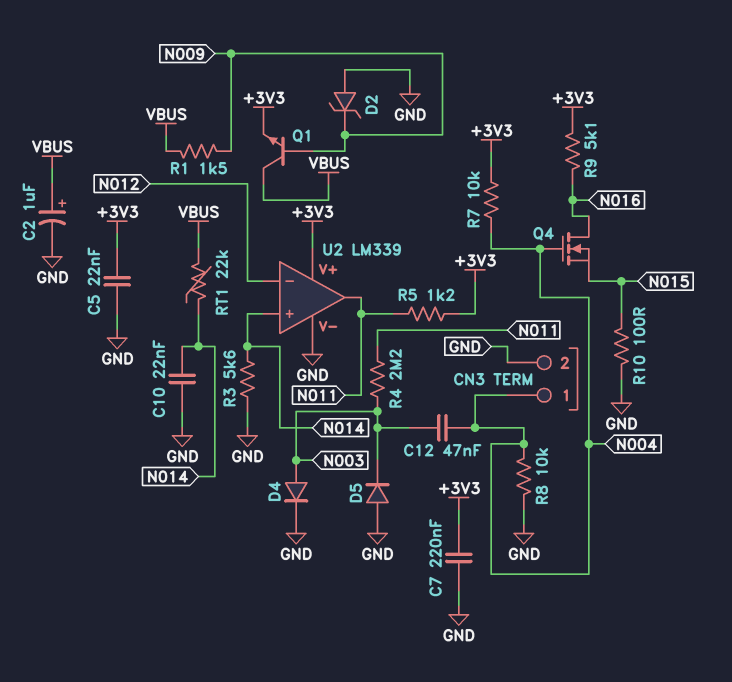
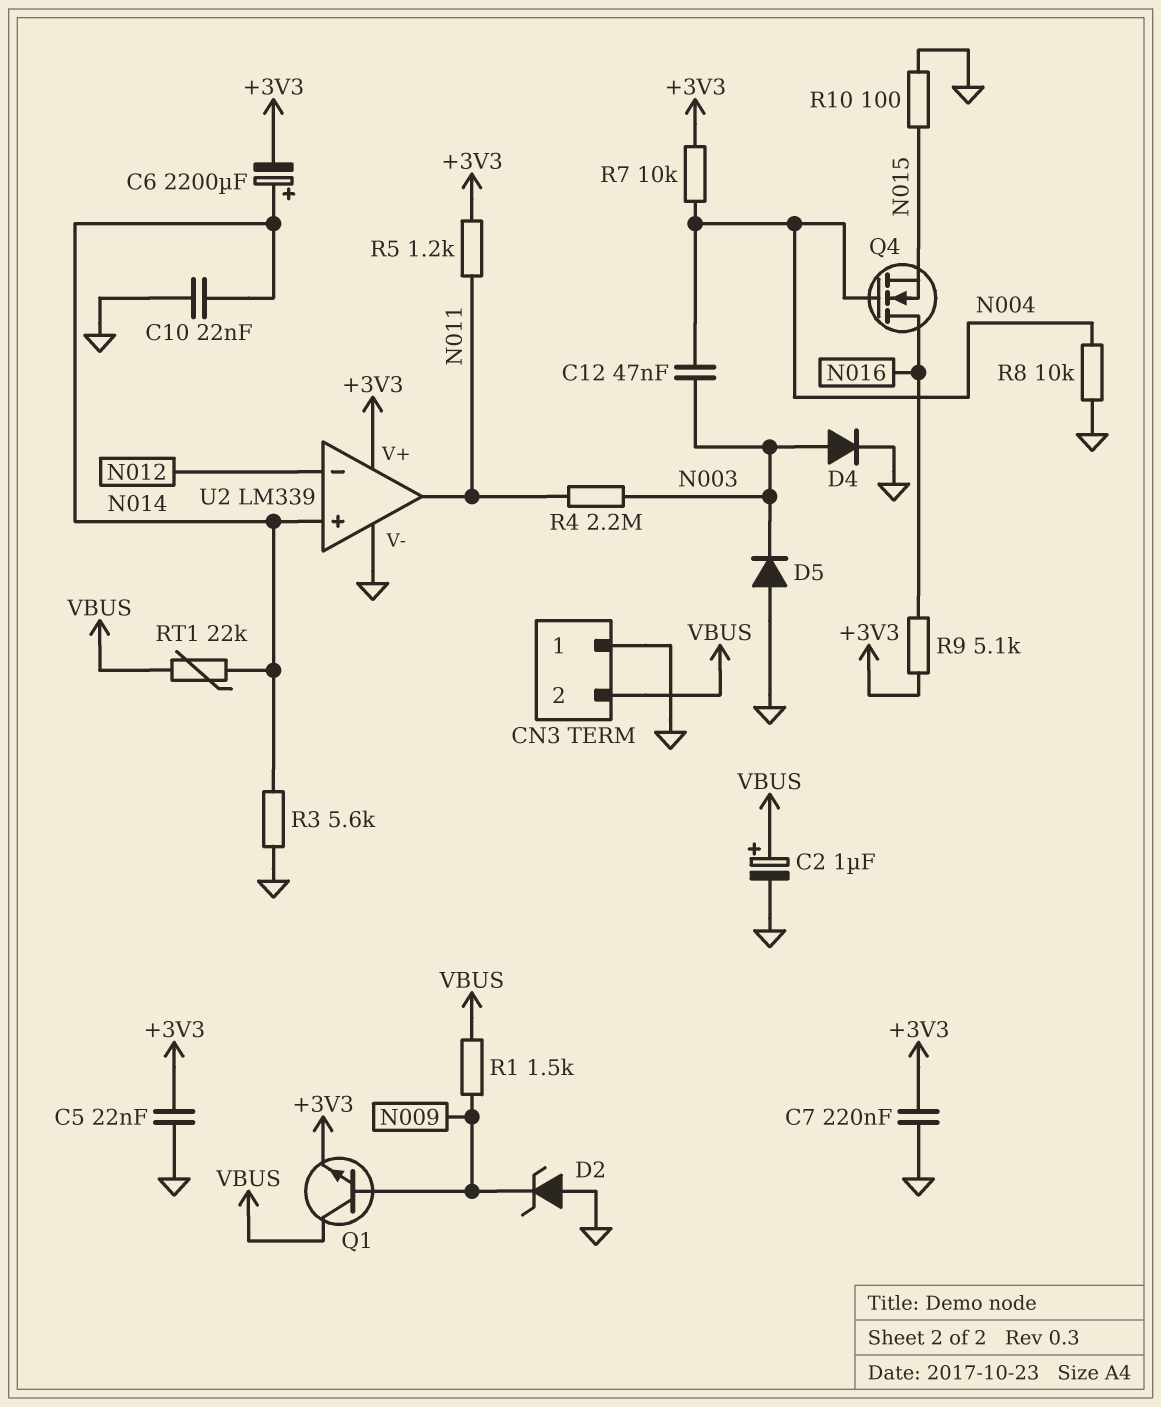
C6: none -> 2200uF (plus N014, minus +3V3)
CN3 pin 1: N004 -> GND
CN3 pin 2: GND -> VBUS

